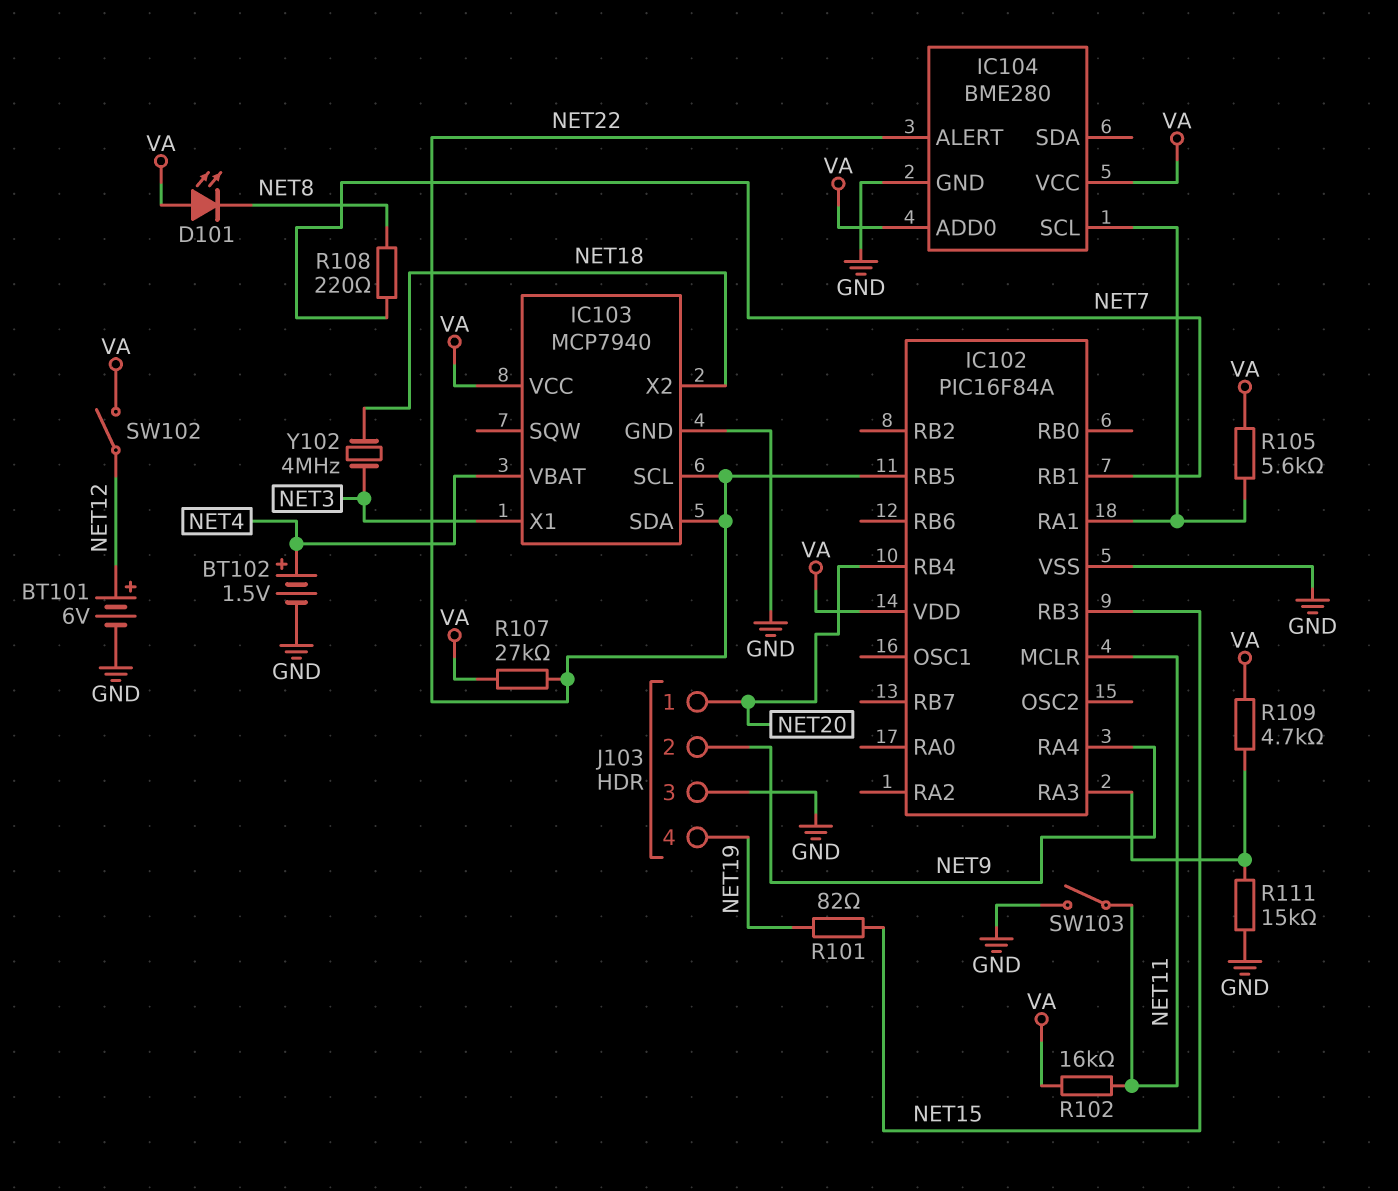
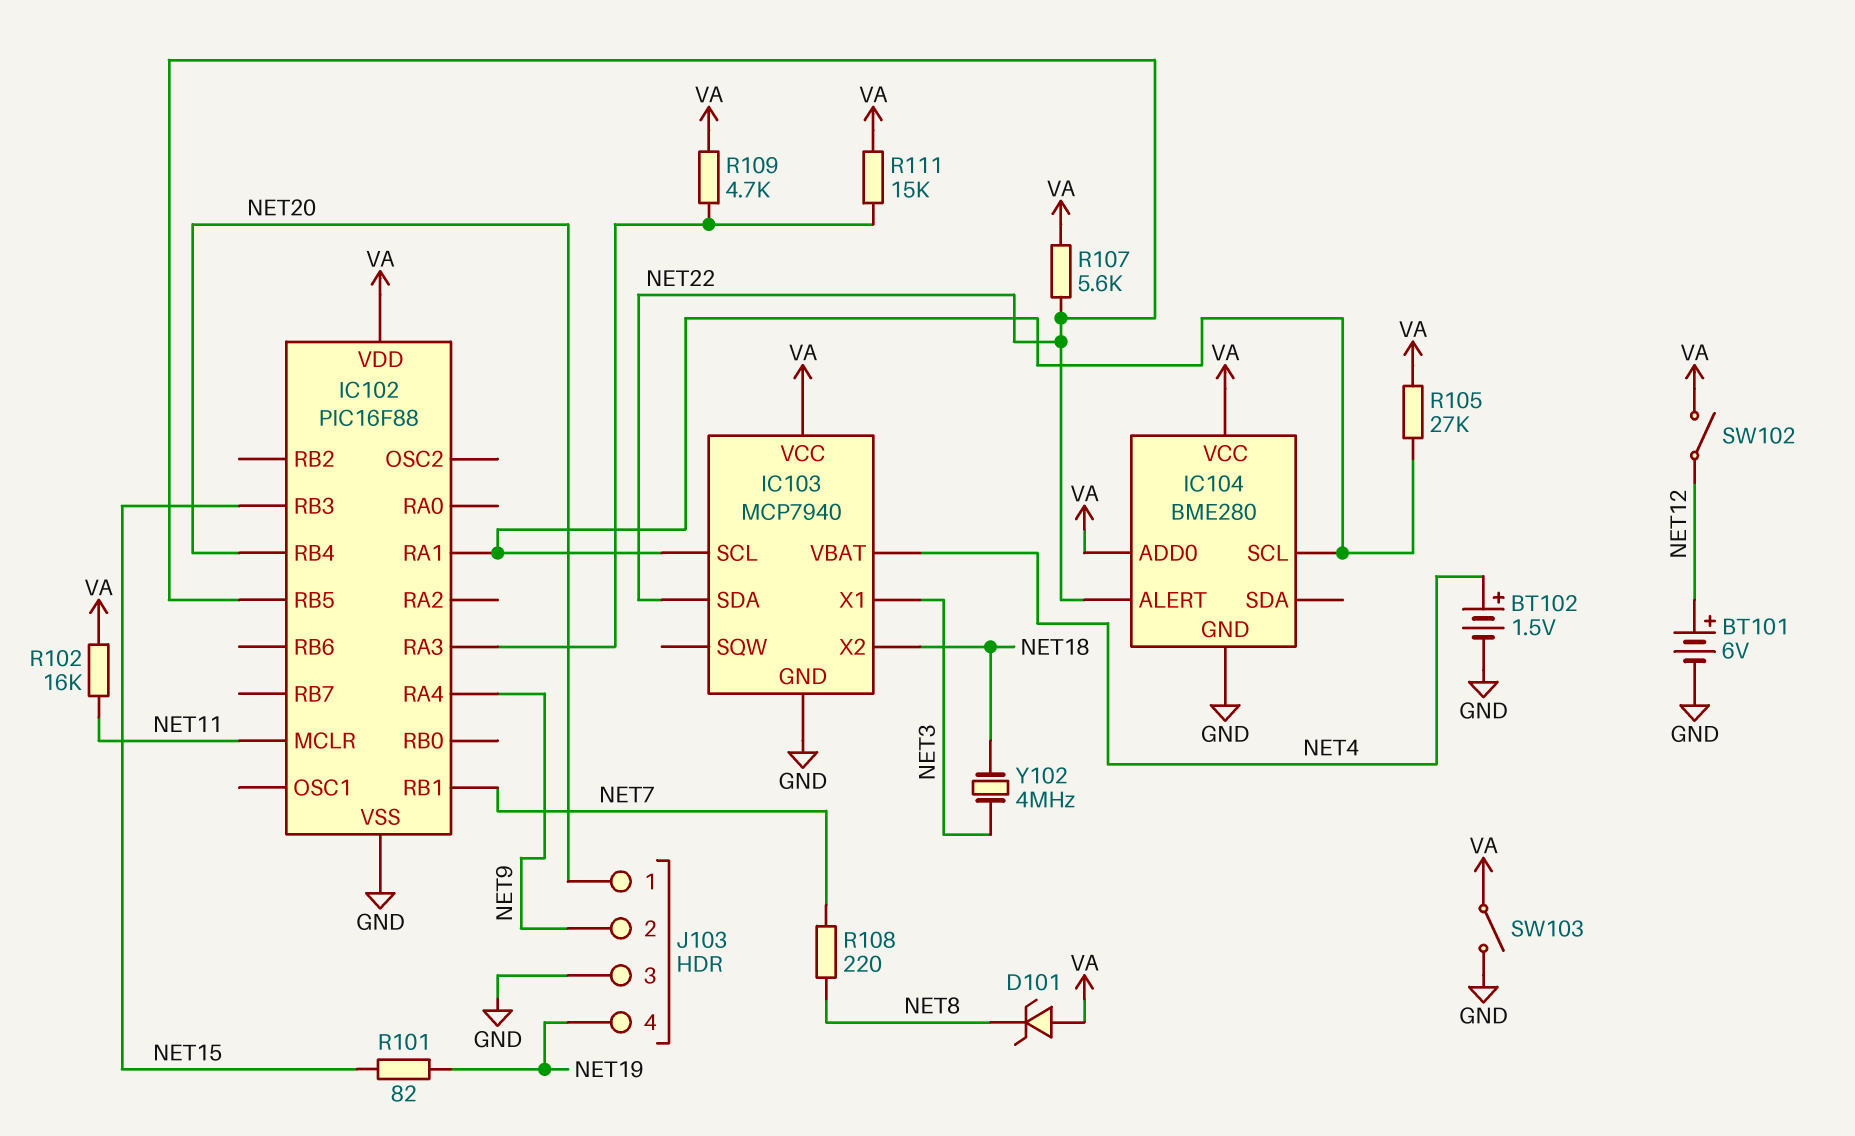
D101: LED (A VA, K NET8) -> zener (A VA, K NET8)
IC102: PIC16F84A -> PIC16F88
IC103 pin SCL: NET22 -> IC102/RA1
R105: 5.6k (IC102/RA1, VA) -> 27k (IC102/RA1, VA)
R107: 27k (NET22, VA) -> 5.6k (NET22, VA)
R111: 15k (GND, IC102/RA3) -> 15k (IC102/RA3, VA)
SW103: switch (GND, NET11) -> switch (GND, VA)

